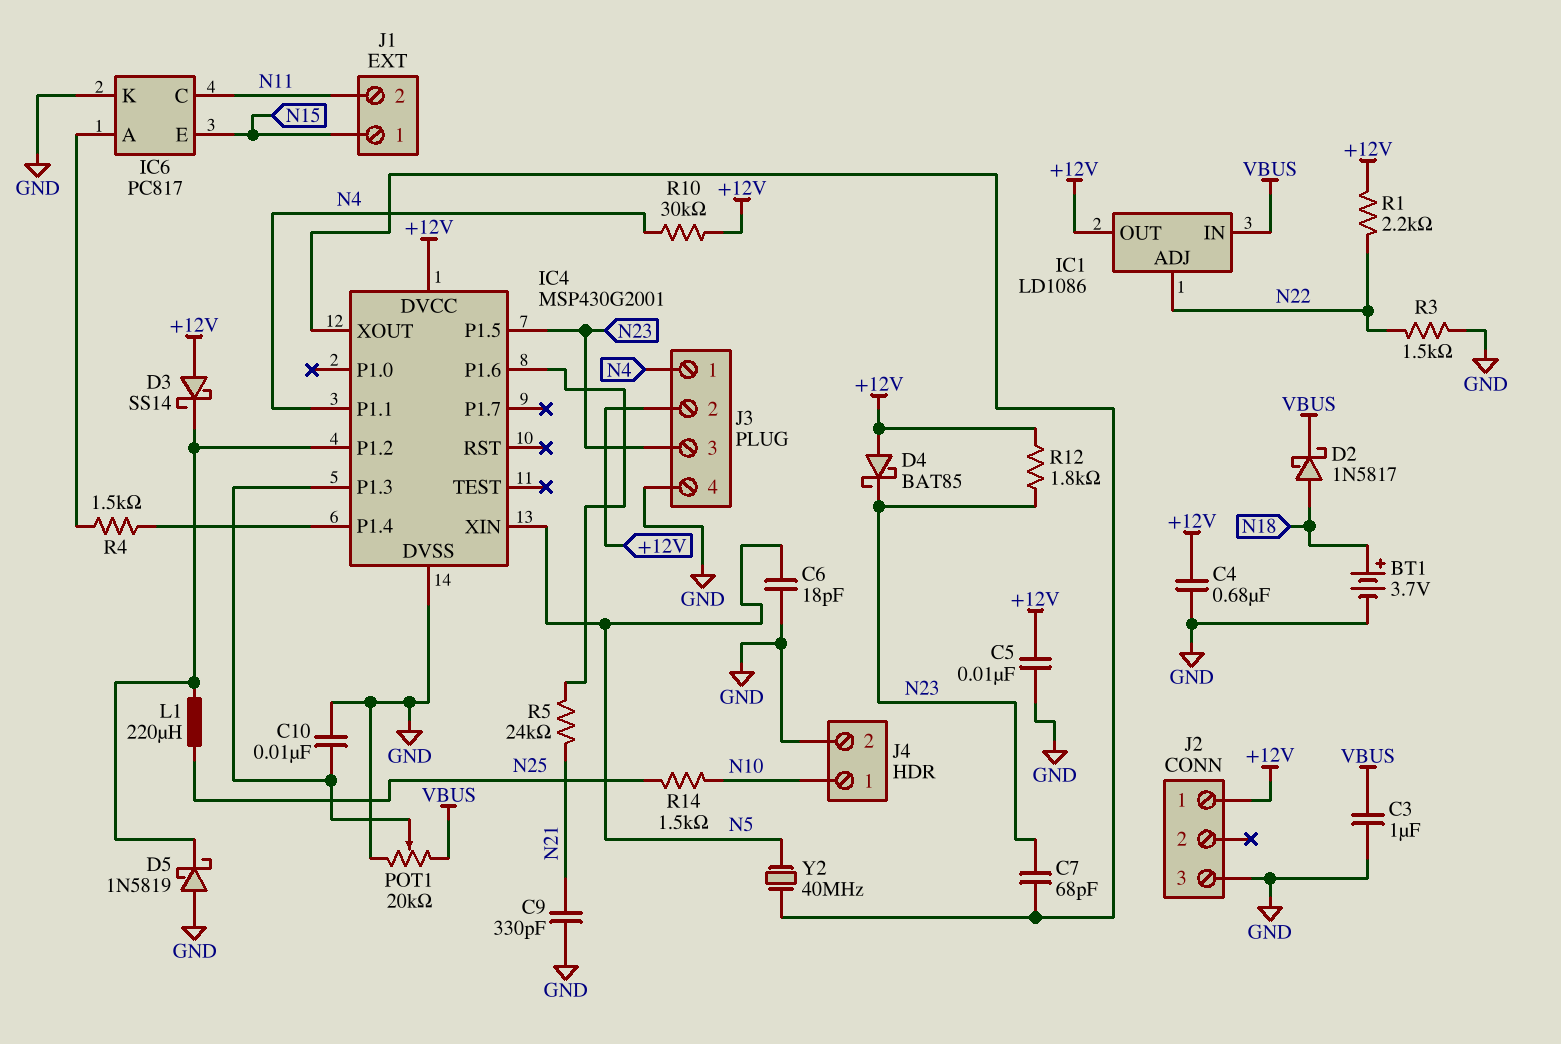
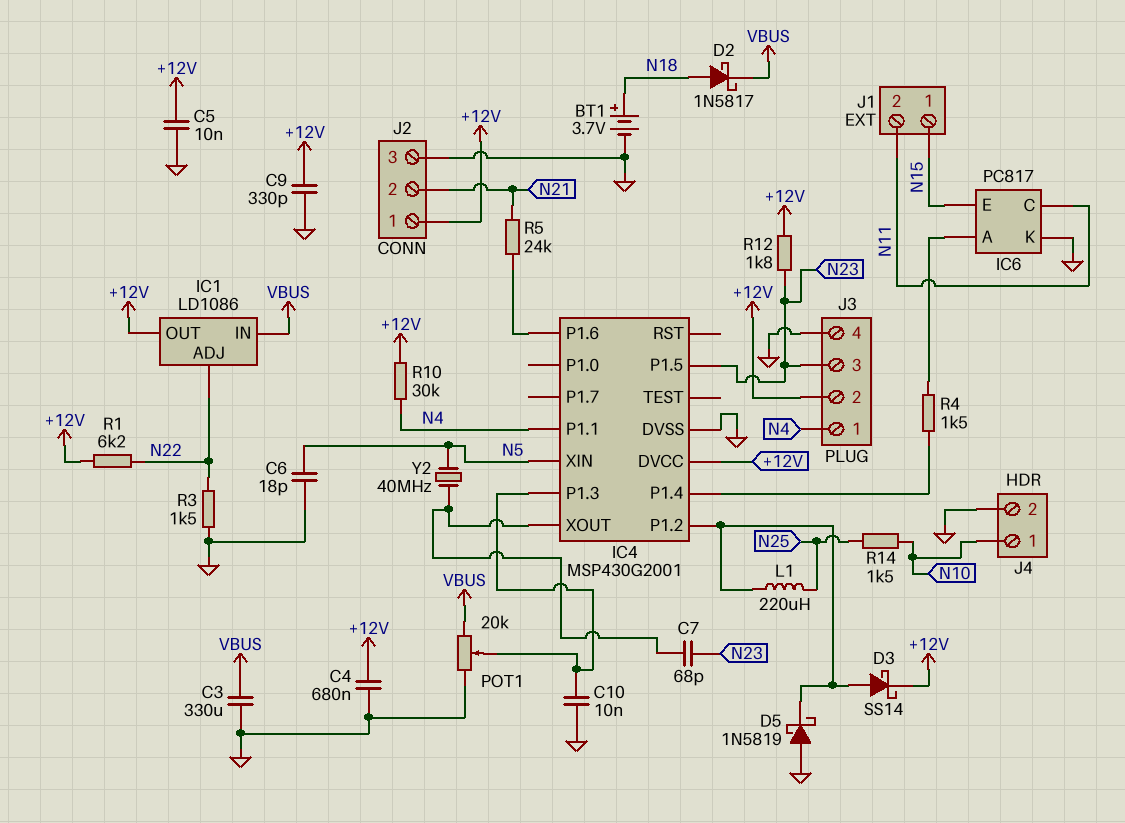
C3: 1uF (GND, VBUS) -> 330uF (GND, VBUS)
C9: 330pF (GND, N21) -> 330pF (+12V, GND)
D3: schottky SS14 (A +12V, K IC4/P1.2) -> schottky SS14 (A IC4/P1.2, K +12V)
D4: schottky BAT85 (A +12V, K N23) -> none
J2 pin 2: none -> N21
R1: 2.2k (+12V, N22) -> 6.2k (+12V, N22)

